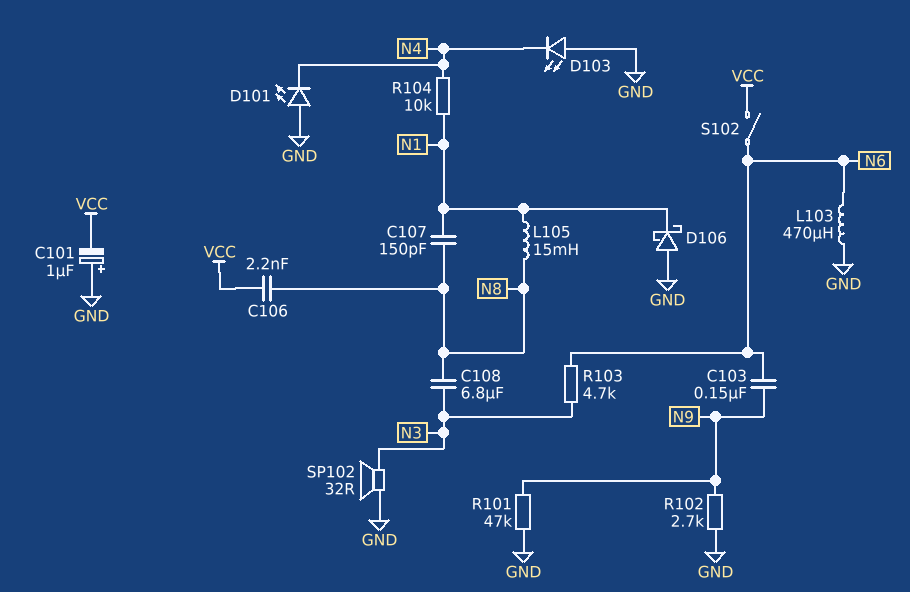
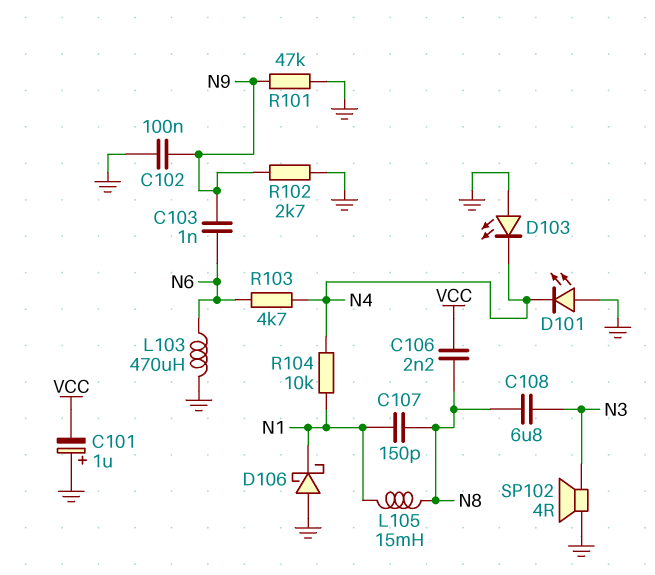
C102: none -> 100nF (GND, N9)
C103: 150nF (N6, N9) -> 1nF (N6, N9)
R103: 4.7k (N3, N6) -> 4.7k (N4, N6)
S102: switch (N6, VCC) -> none
SP102: speaker 32R (GND, N3) -> speaker 4R (GND, N3)

